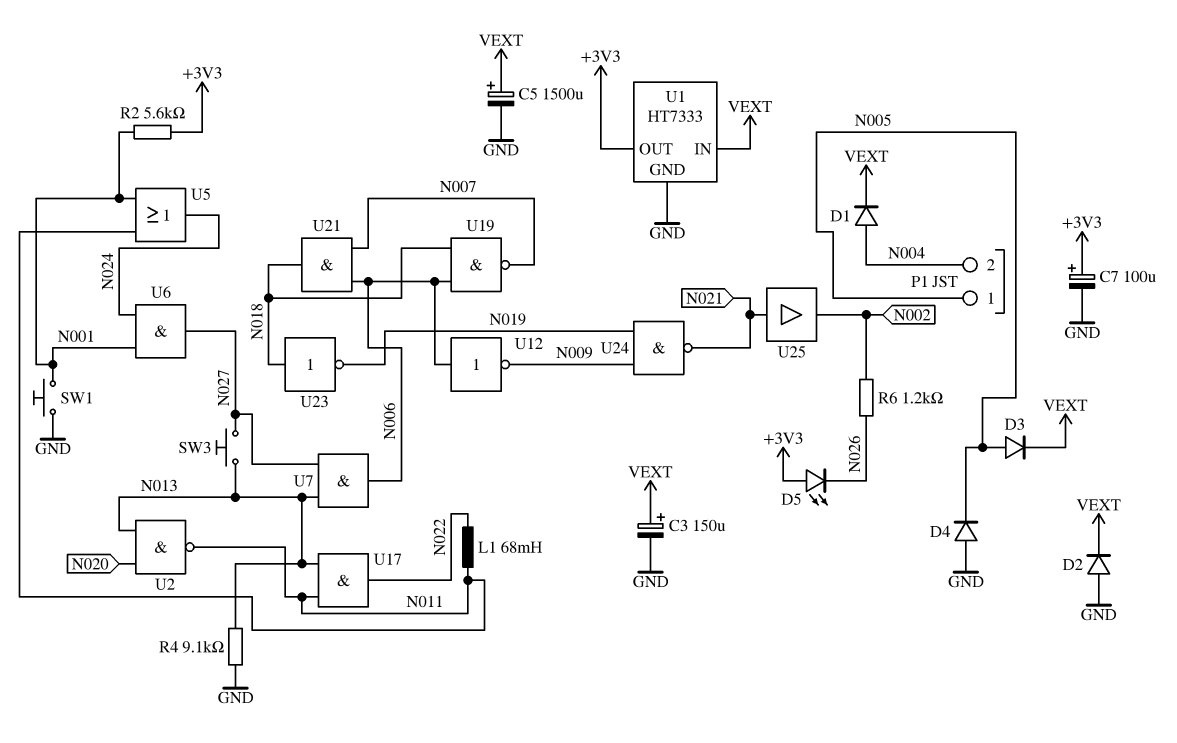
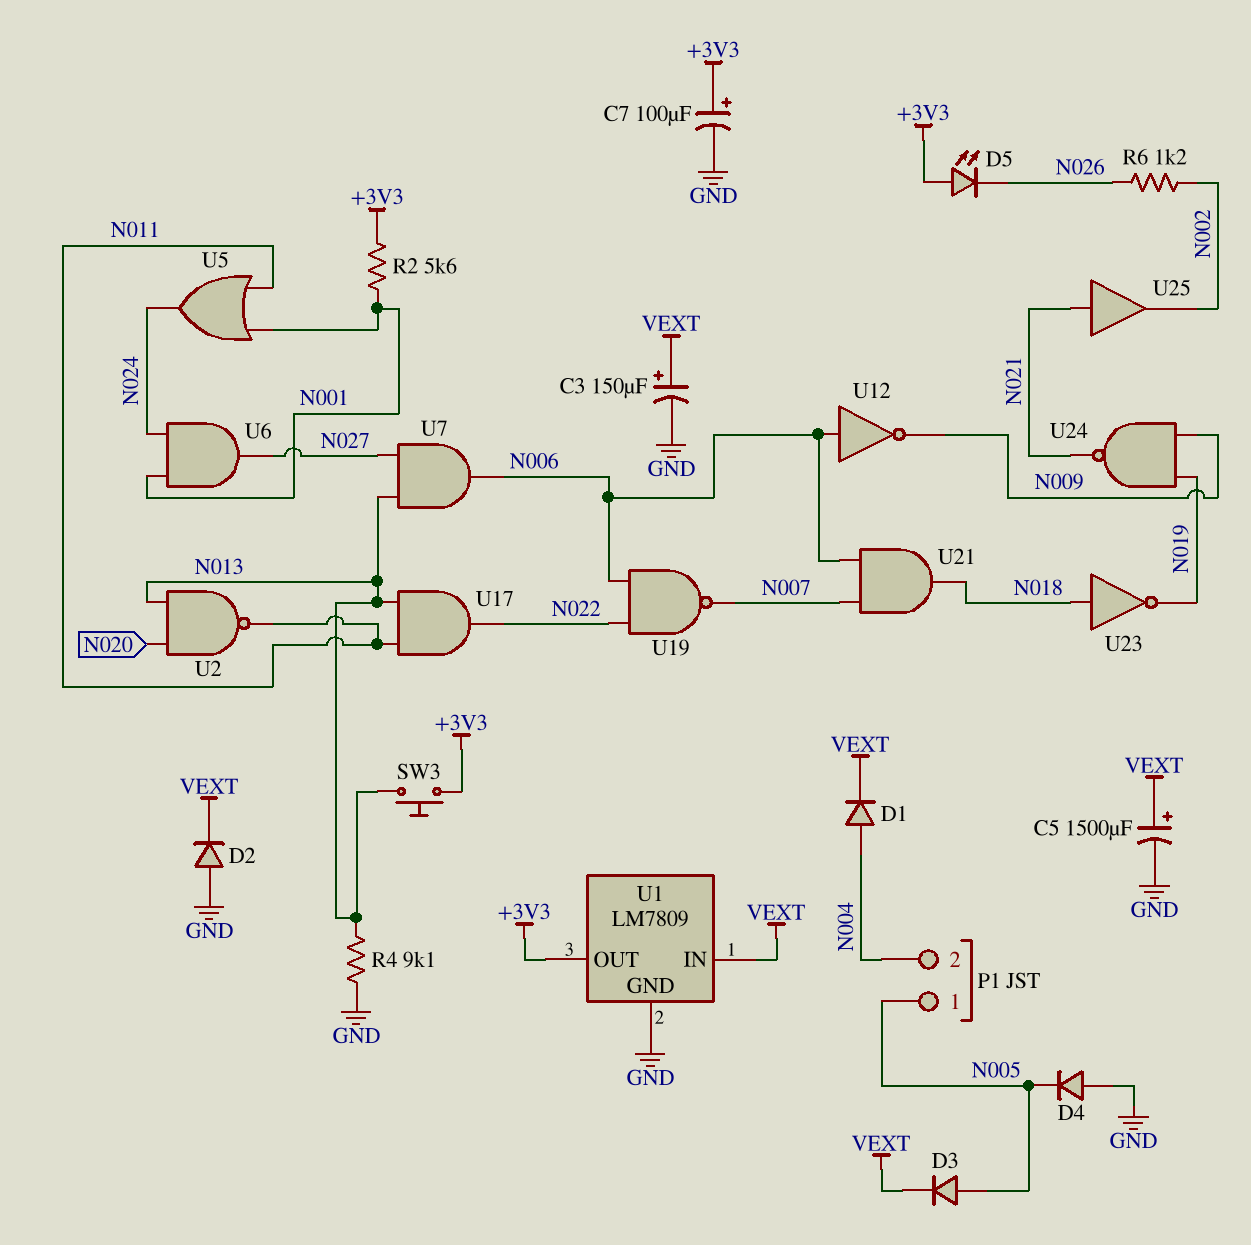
L1: 68mH (N011, N022) -> none
SW1: button (GND, N001) -> none
SW3: button (N013, N027) -> button (+3V3, N013)
U1: HT7333 -> LM7809
U19: NAND (in N006, in N018, out N007) -> NAND (in N006, in N022, out N007)

